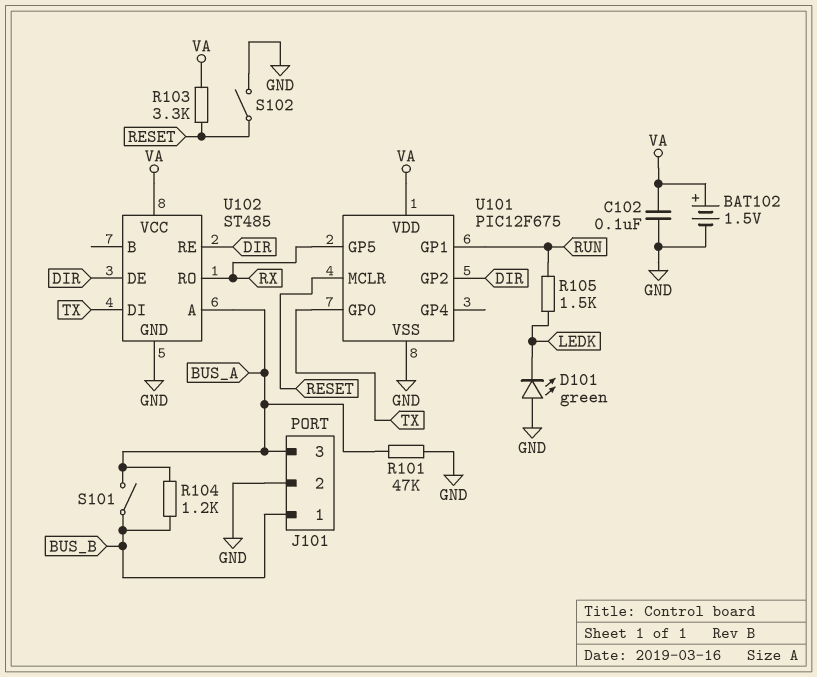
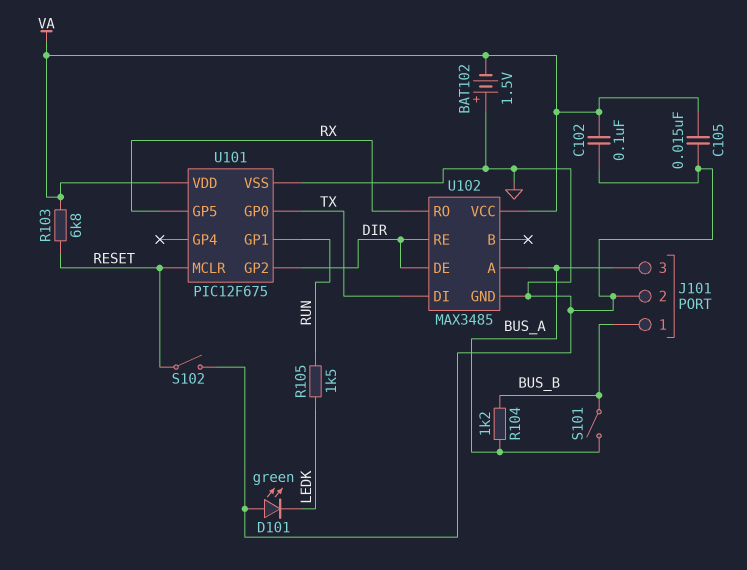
BAT102: 1.5V (plus VA, minus GND) -> 1.5V (plus GND, minus VA)
C105: none -> 15nF (GND, VA)
R101: 47k (BUS_A, GND) -> none
R103: 3.3k (RESET, VA) -> 6.8k (RESET, VA)
U102: ST485 -> MAX3485

